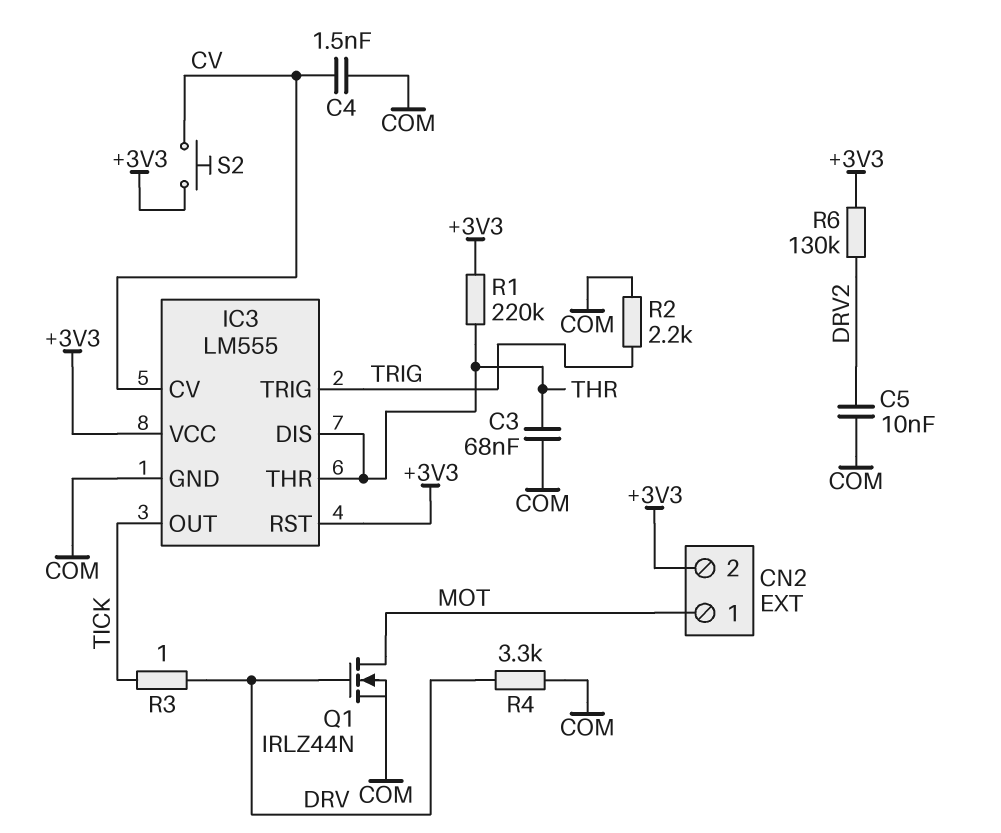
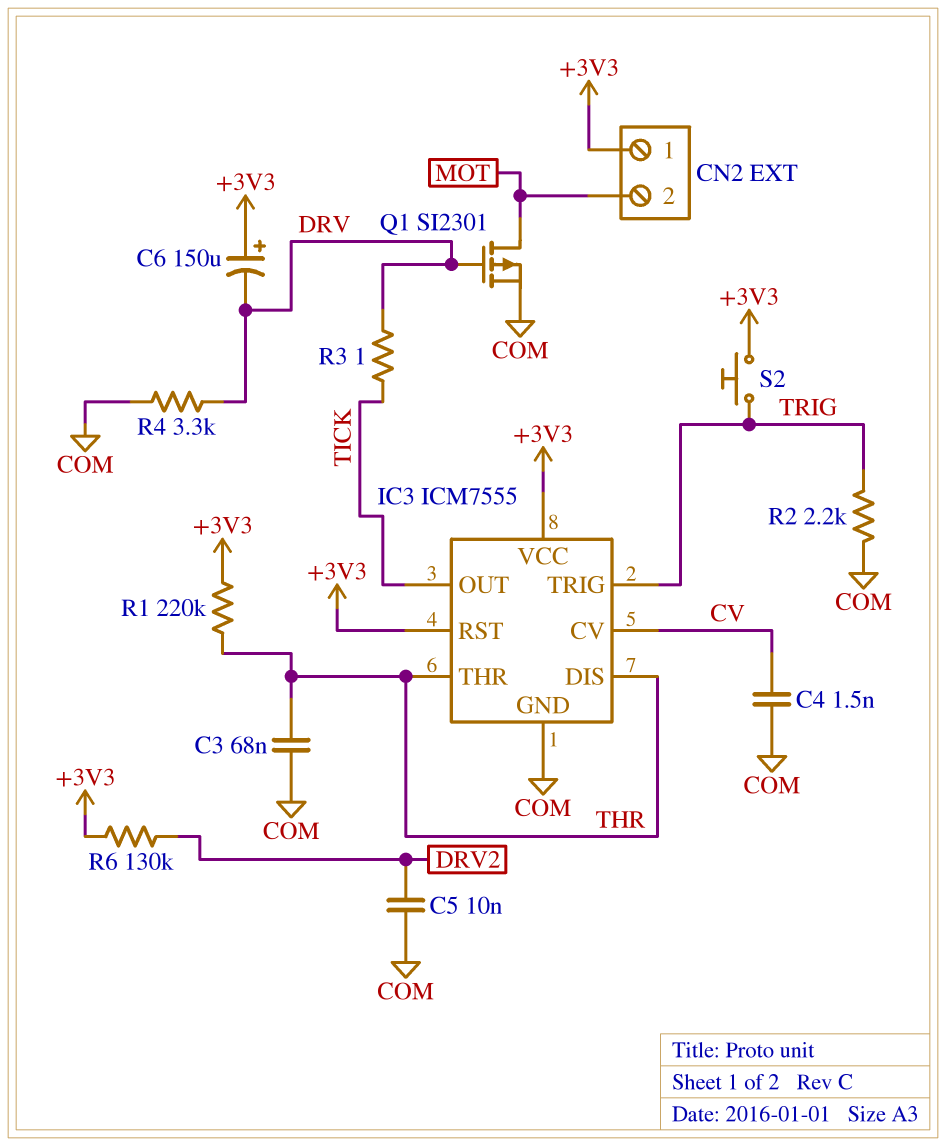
C6: none -> 150uF (plus +3V3, minus DRV)
CN2 pin 1: MOT -> +3V3
CN2 pin 2: +3V3 -> MOT
IC3: LM555 -> ICM7555
Q1: NMOS IRLZ44N (G DRV, D MOT, S COM) -> PMOS SI2301 (G DRV, D MOT, S COM)
S2: button (+3V3, CV) -> button (+3V3, TRIG)

